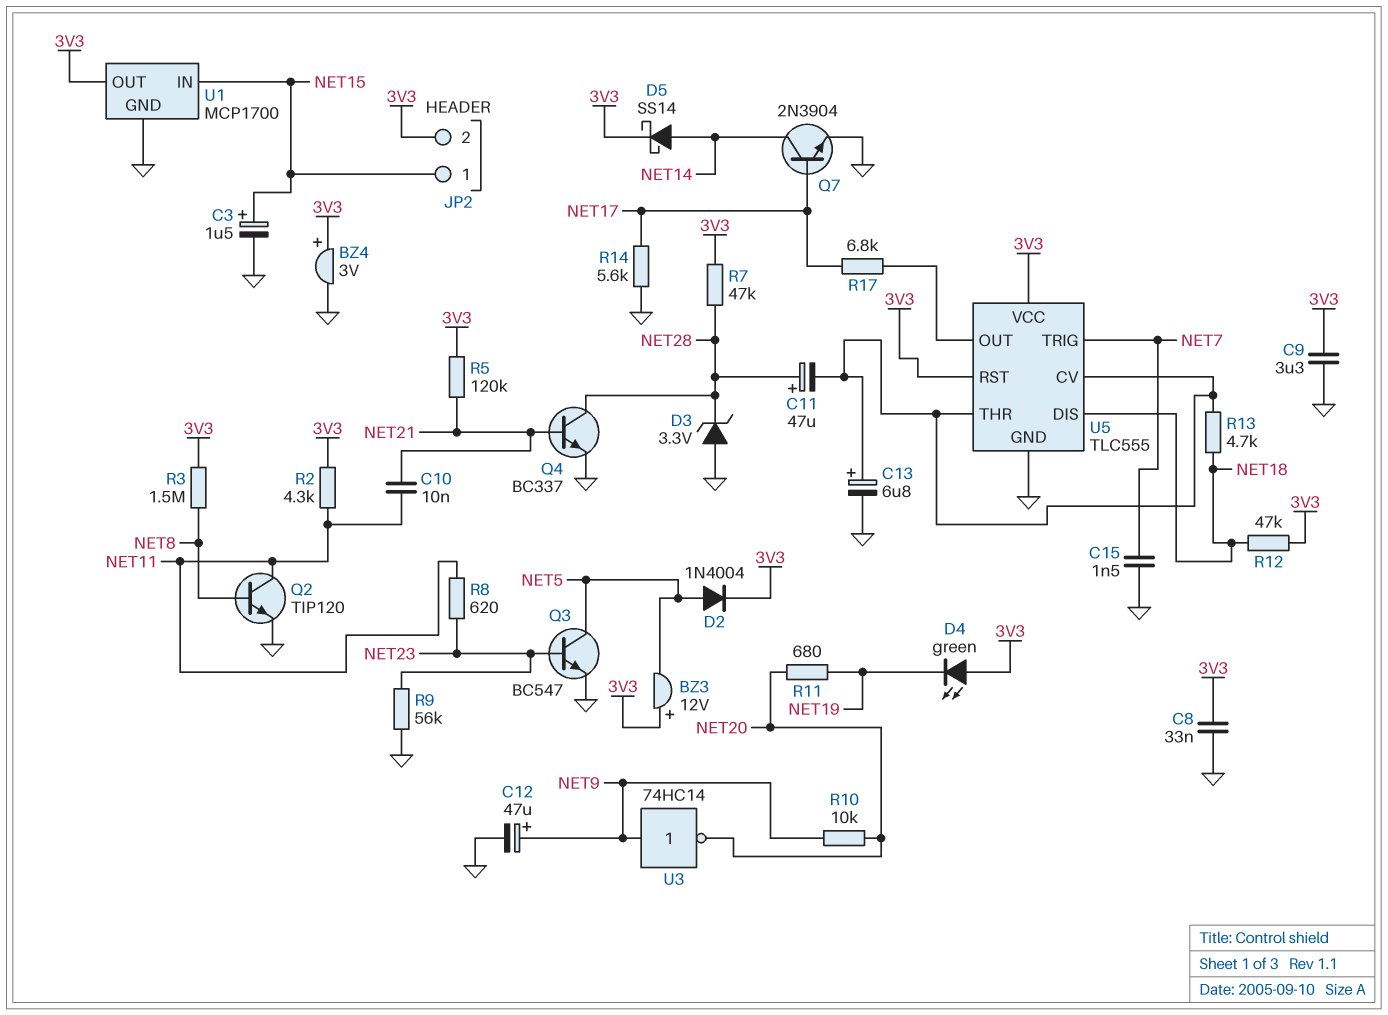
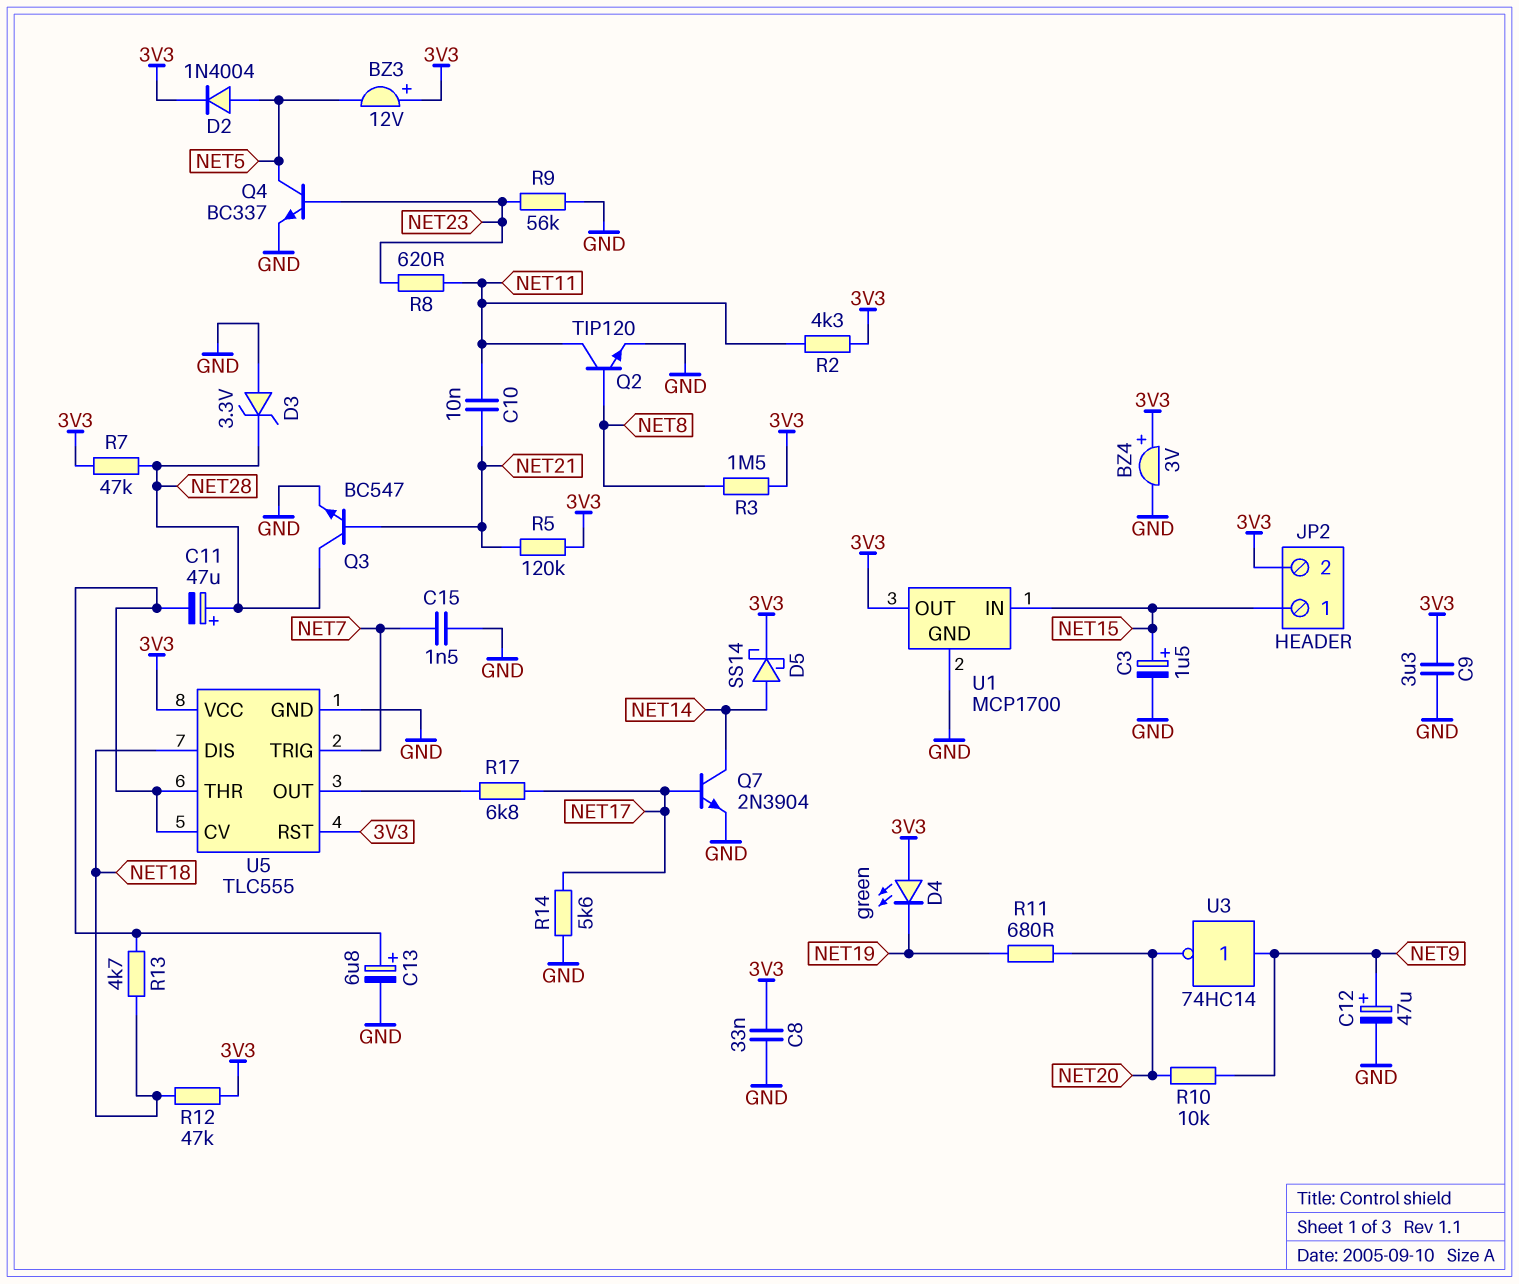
Q3: NPN BC547 (B NET23, C NET5, E GND) -> NPN BC547 (B NET21, C NET28, E GND)
Q4: NPN BC337 (B NET21, C NET28, E GND) -> NPN BC337 (B NET23, C NET5, E GND)

